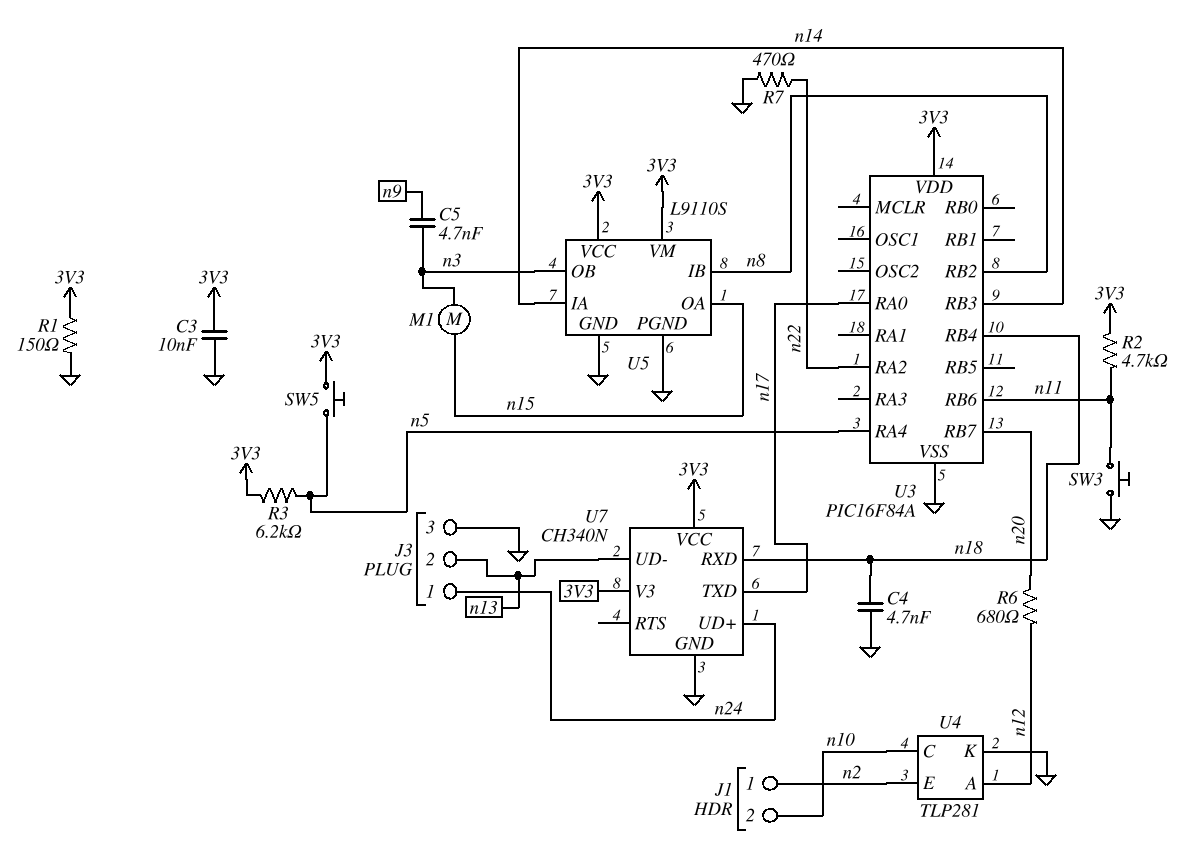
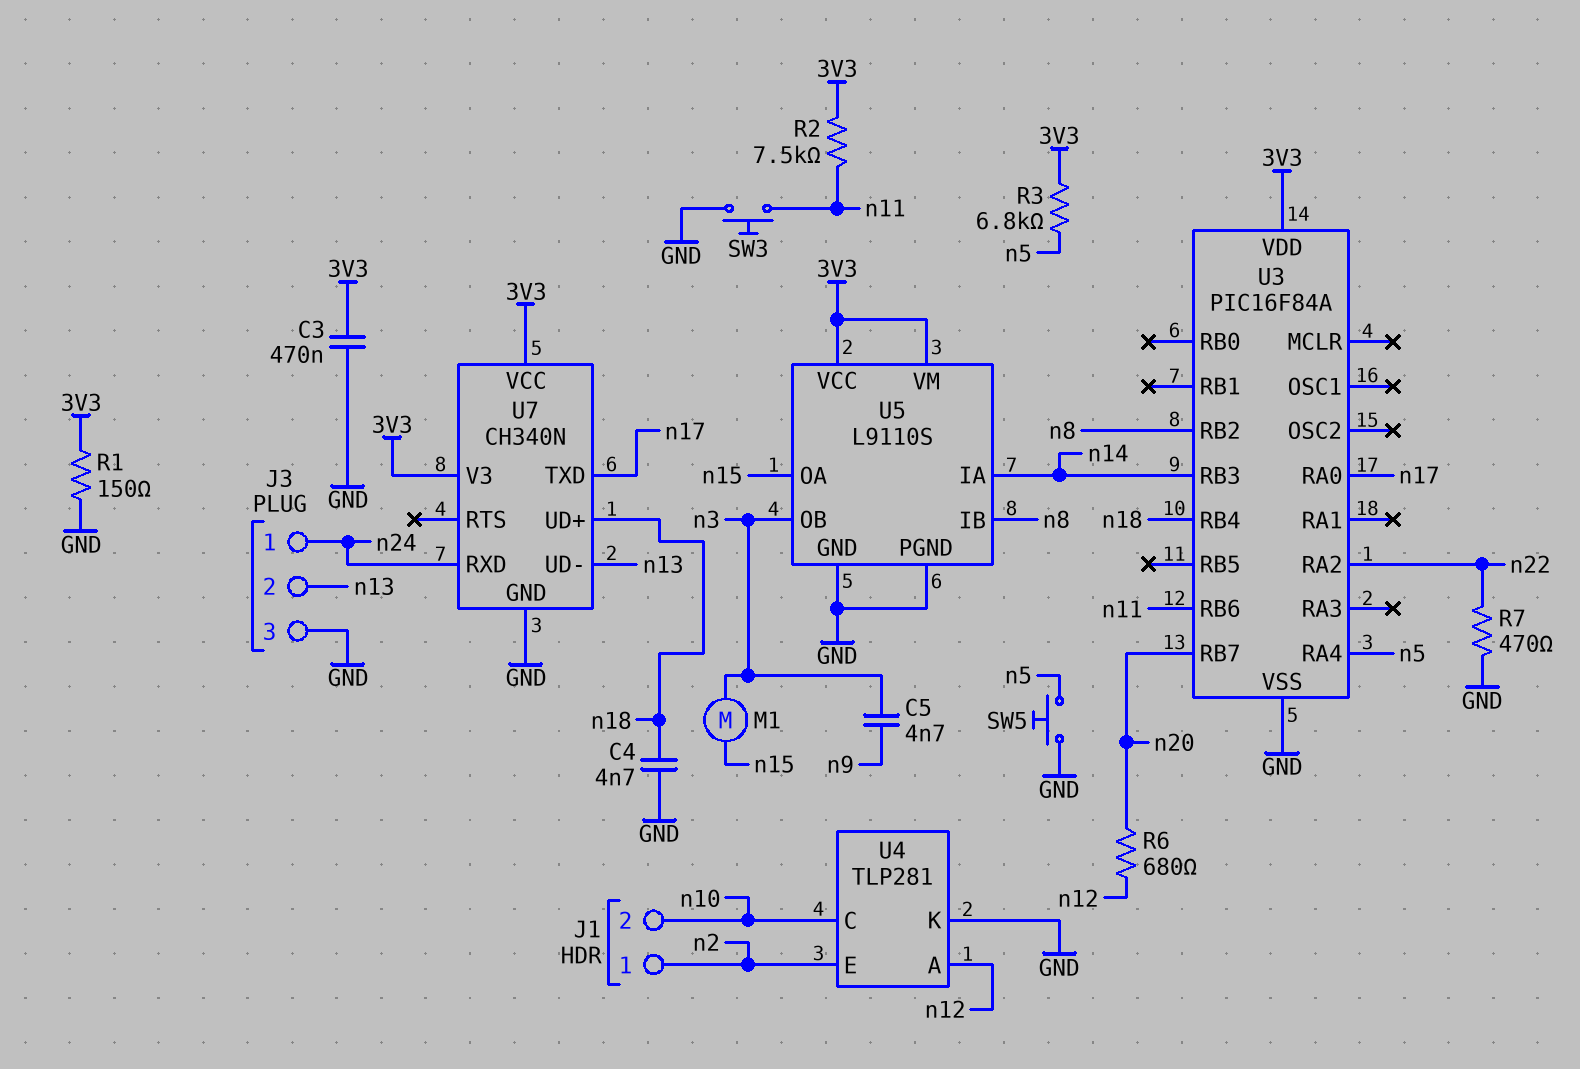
C3: 10nF (3V3, GND) -> 470nF (3V3, GND)
R2: 4.7k (3V3, n11) -> 7.5k (3V3, n11)
R3: 6.2k (3V3, n5) -> 6.8k (3V3, n5)
SW5: button (3V3, n5) -> button (GND, n5)
U7 pin RXD: n18 -> n24
U7 pin UD+: n24 -> n18

